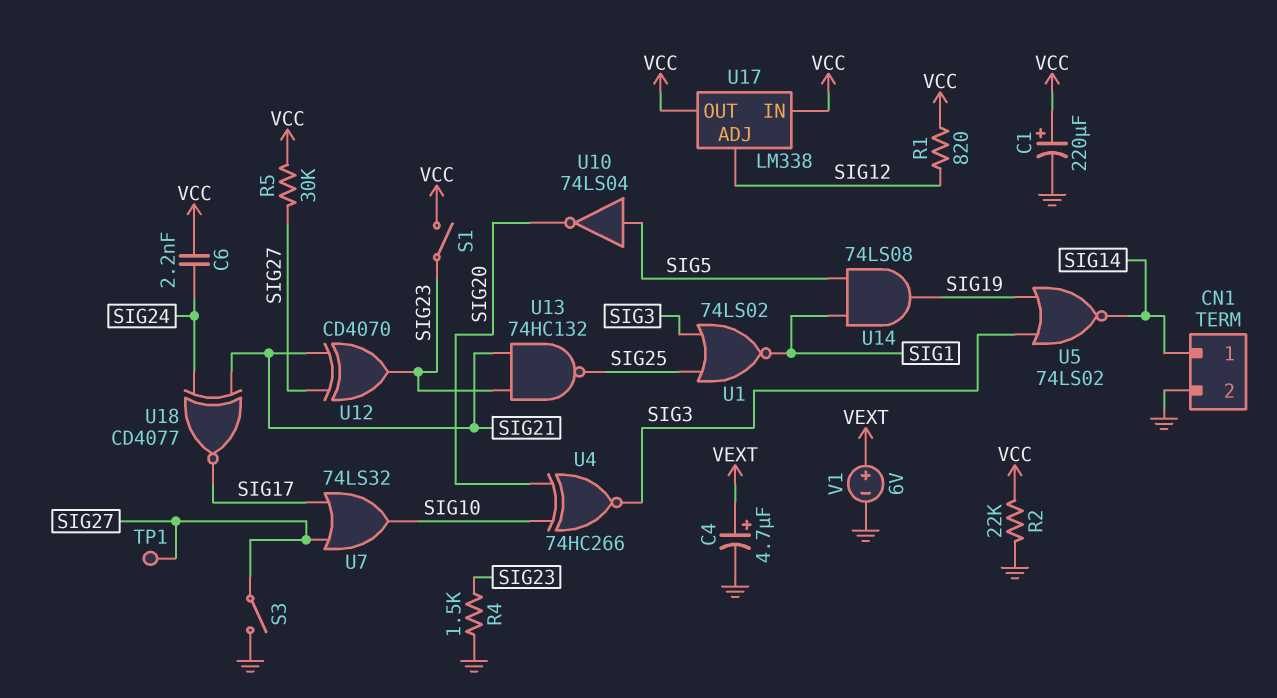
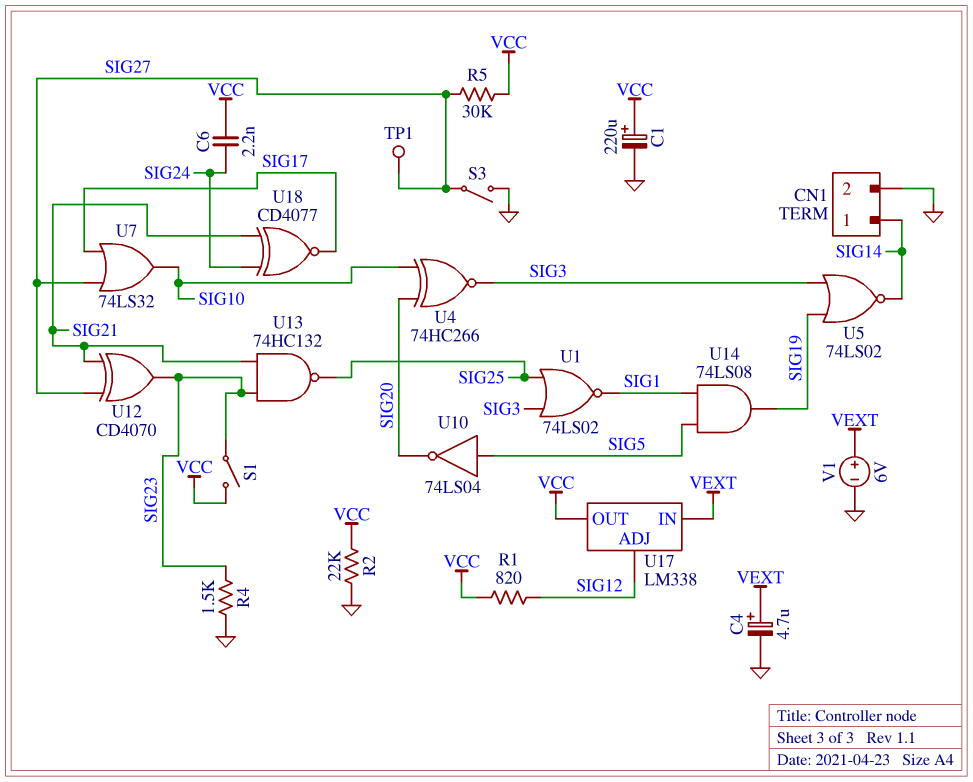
U17 pin IN: VCC -> VEXT

